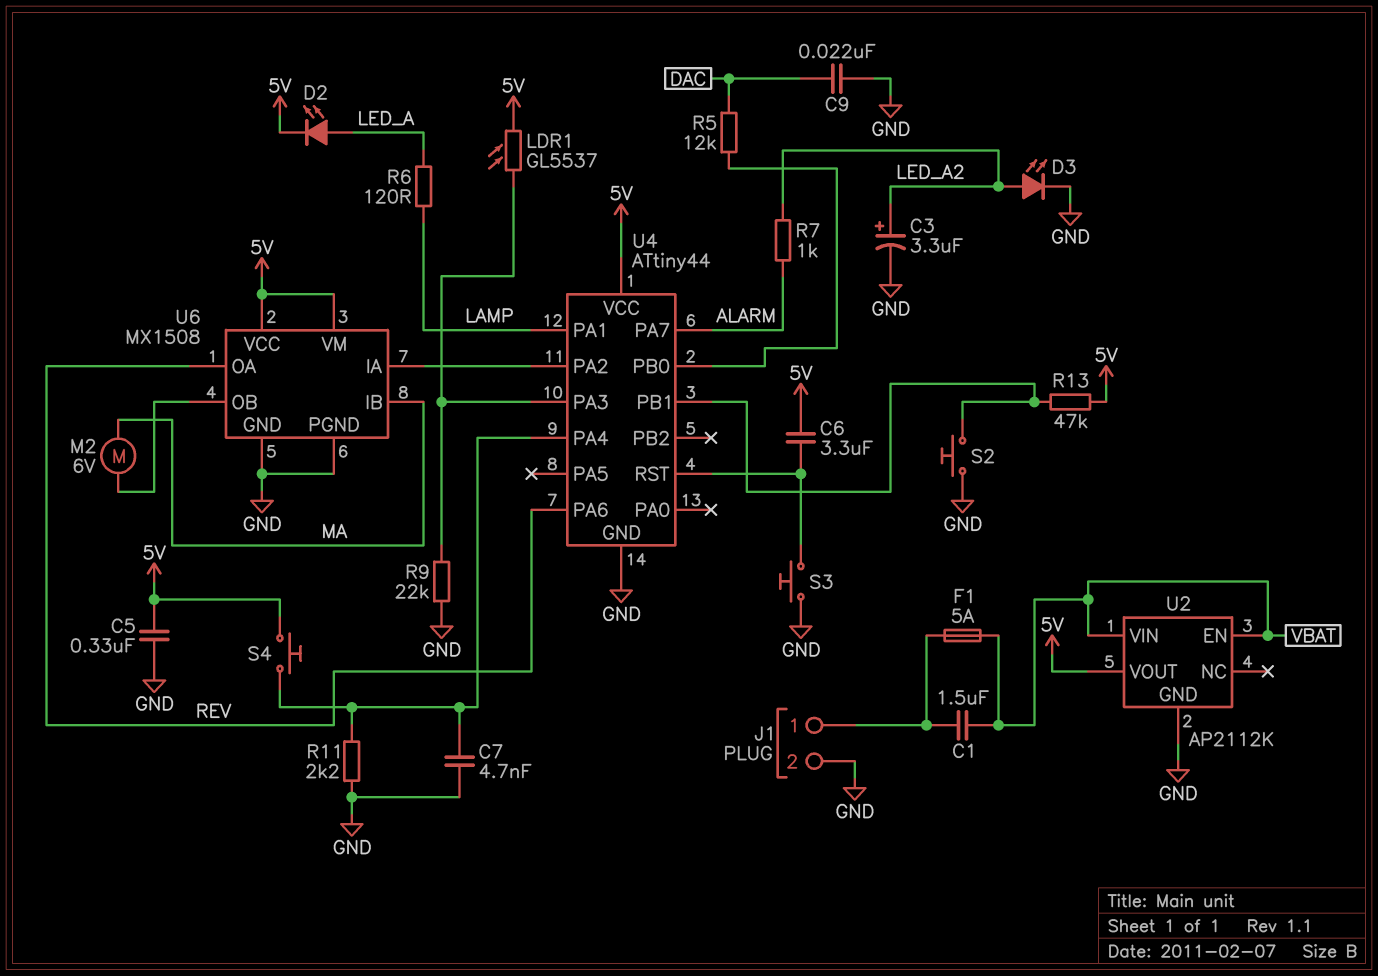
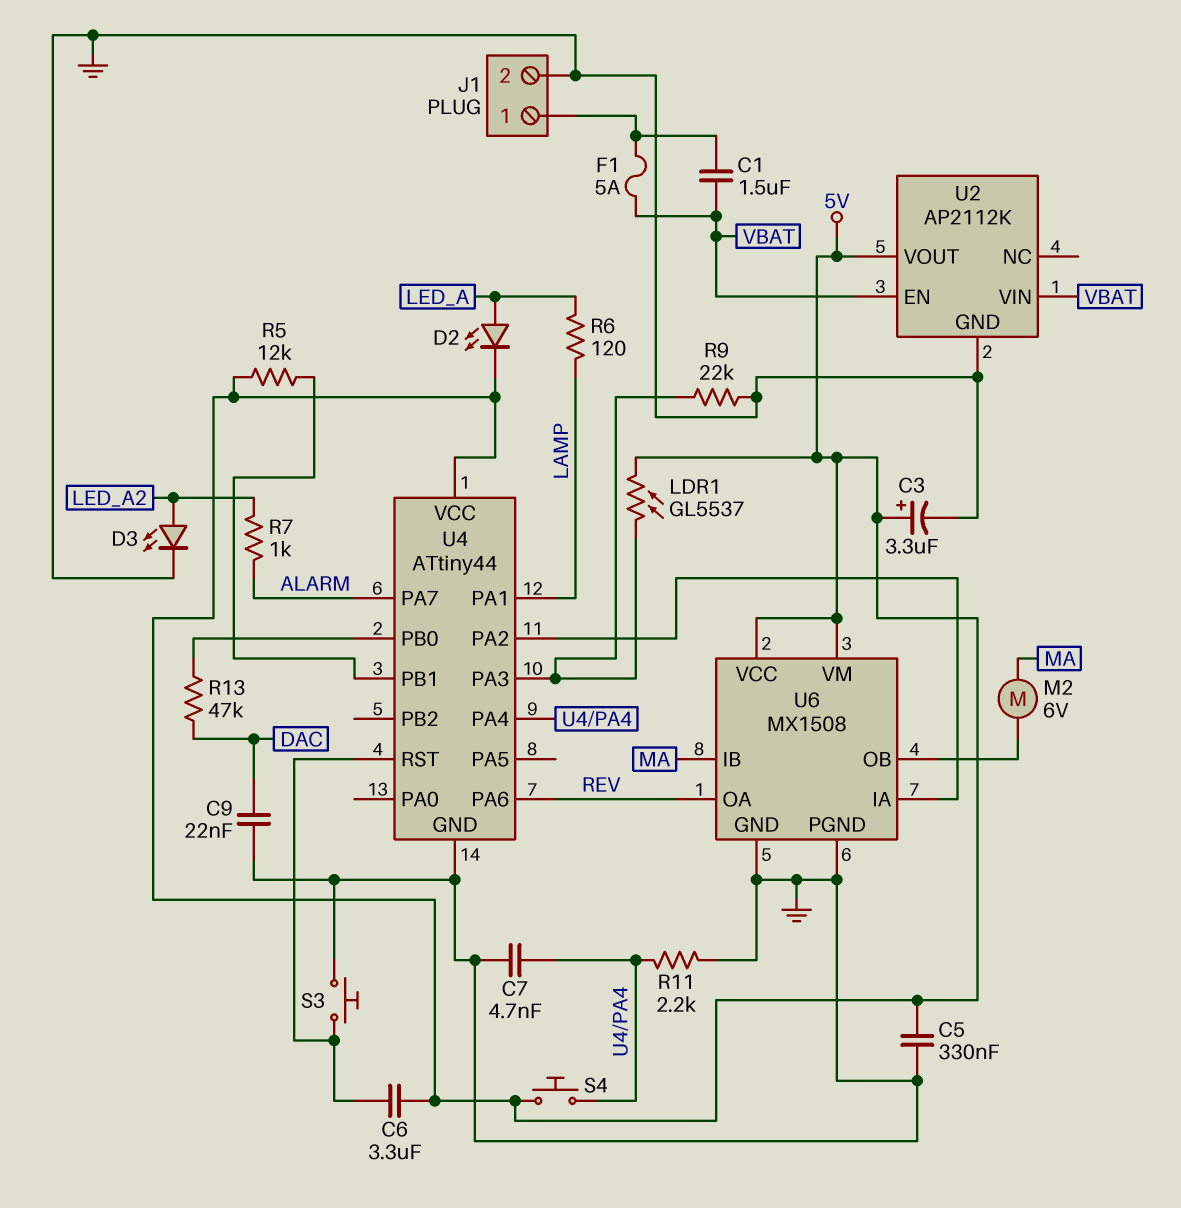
C3: 3.3uF (plus LED_A2, minus GND) -> 3.3uF (plus 5V, minus GND)
R5: 12k (DAC, U4/PB0) -> 12k (5V, U4/PB1)
R13: 47k (5V, U4/PB1) -> 47k (DAC, U4/PB0)
S2: button (GND, U4/PB1) -> none

